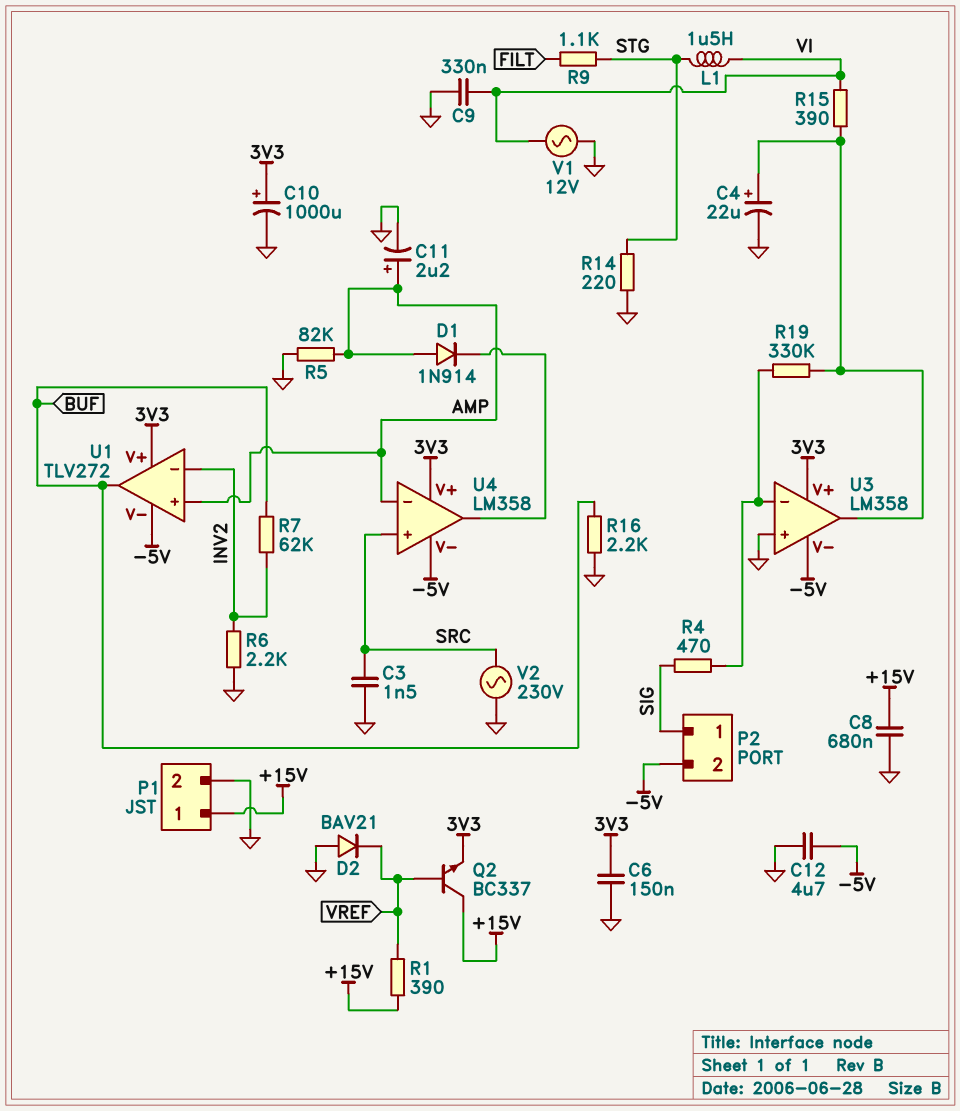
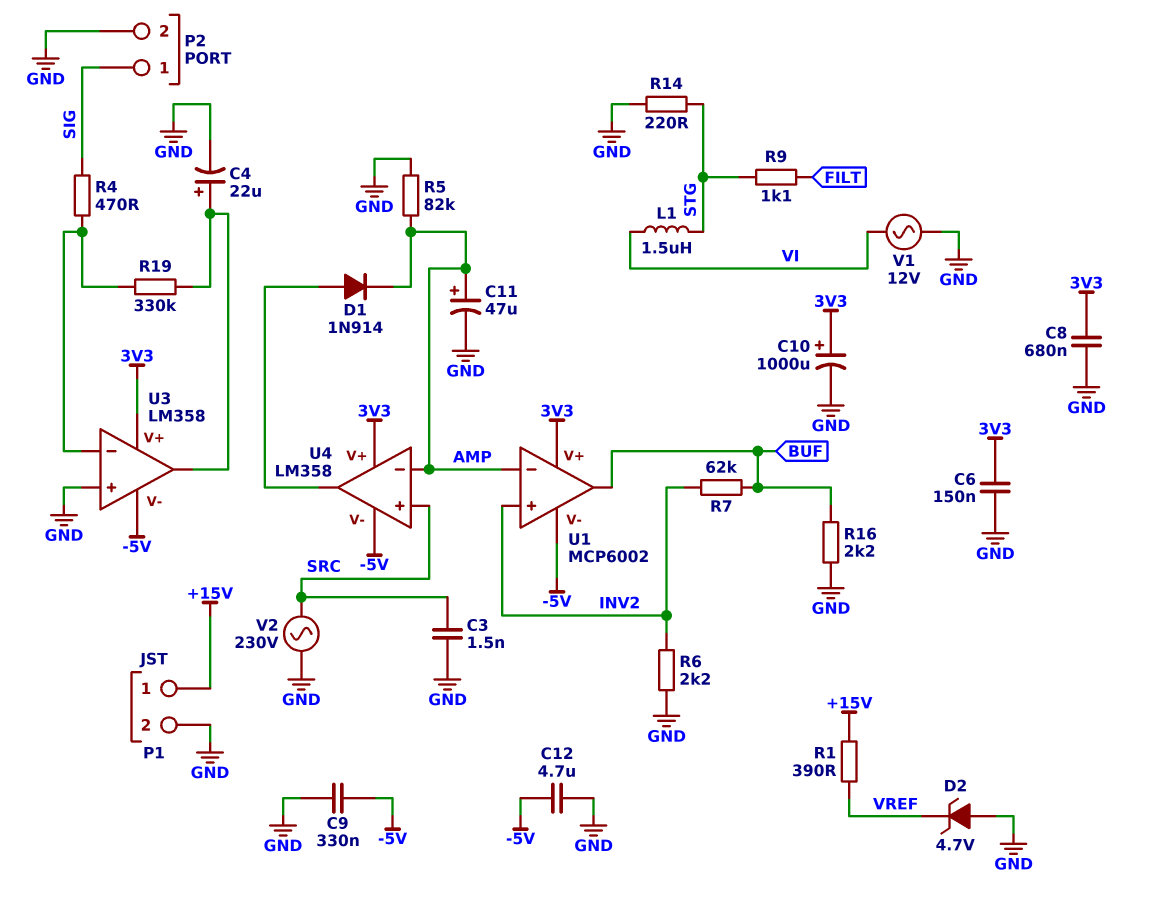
C8: 680nF (+15V, GND) -> 680nF (3V3, GND)
C9: 330nF (GND, VI) -> 330nF (-5V, GND)
C11: 2.2uF (plus AMP, minus GND) -> 47uF (plus AMP, minus GND)
D1: diode 1N914 (A AMP, K U4/out) -> diode 1N914 (A U4/out, K AMP)
D2: diode BAV21 (A GND, K VREF) -> zener 4.7V (A GND, K VREF)
P2 pin 2: -5V -> GND
Q2: NPN BC337 (B VREF, C +15V, E 3V3) -> none
R15: 390 (U3/out, VI) -> none
U1: TLV272 -> MCP6002
U1 pin in+: AMP -> INV2
U1 pin in-: INV2 -> AMP

